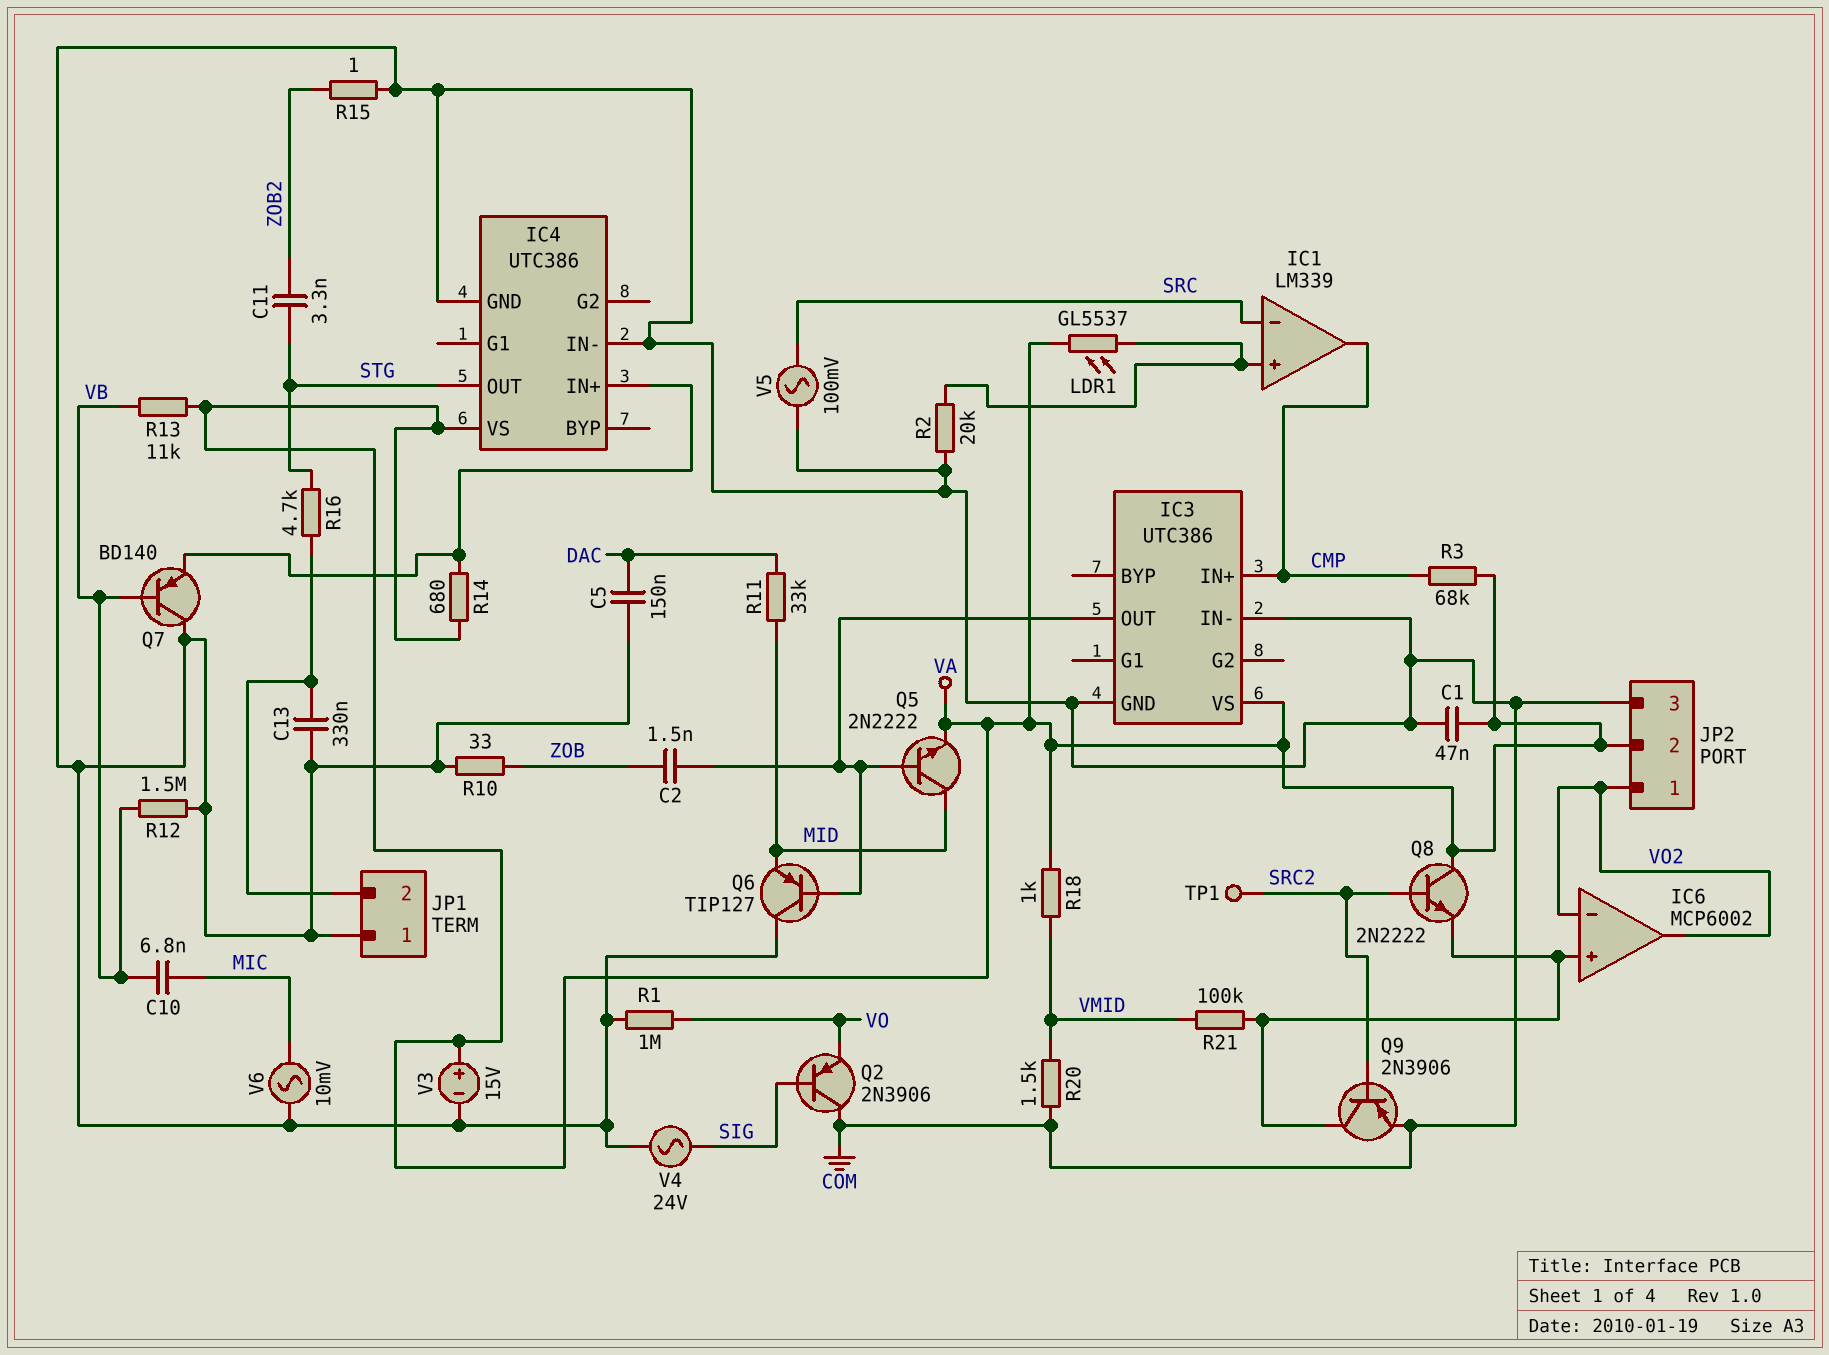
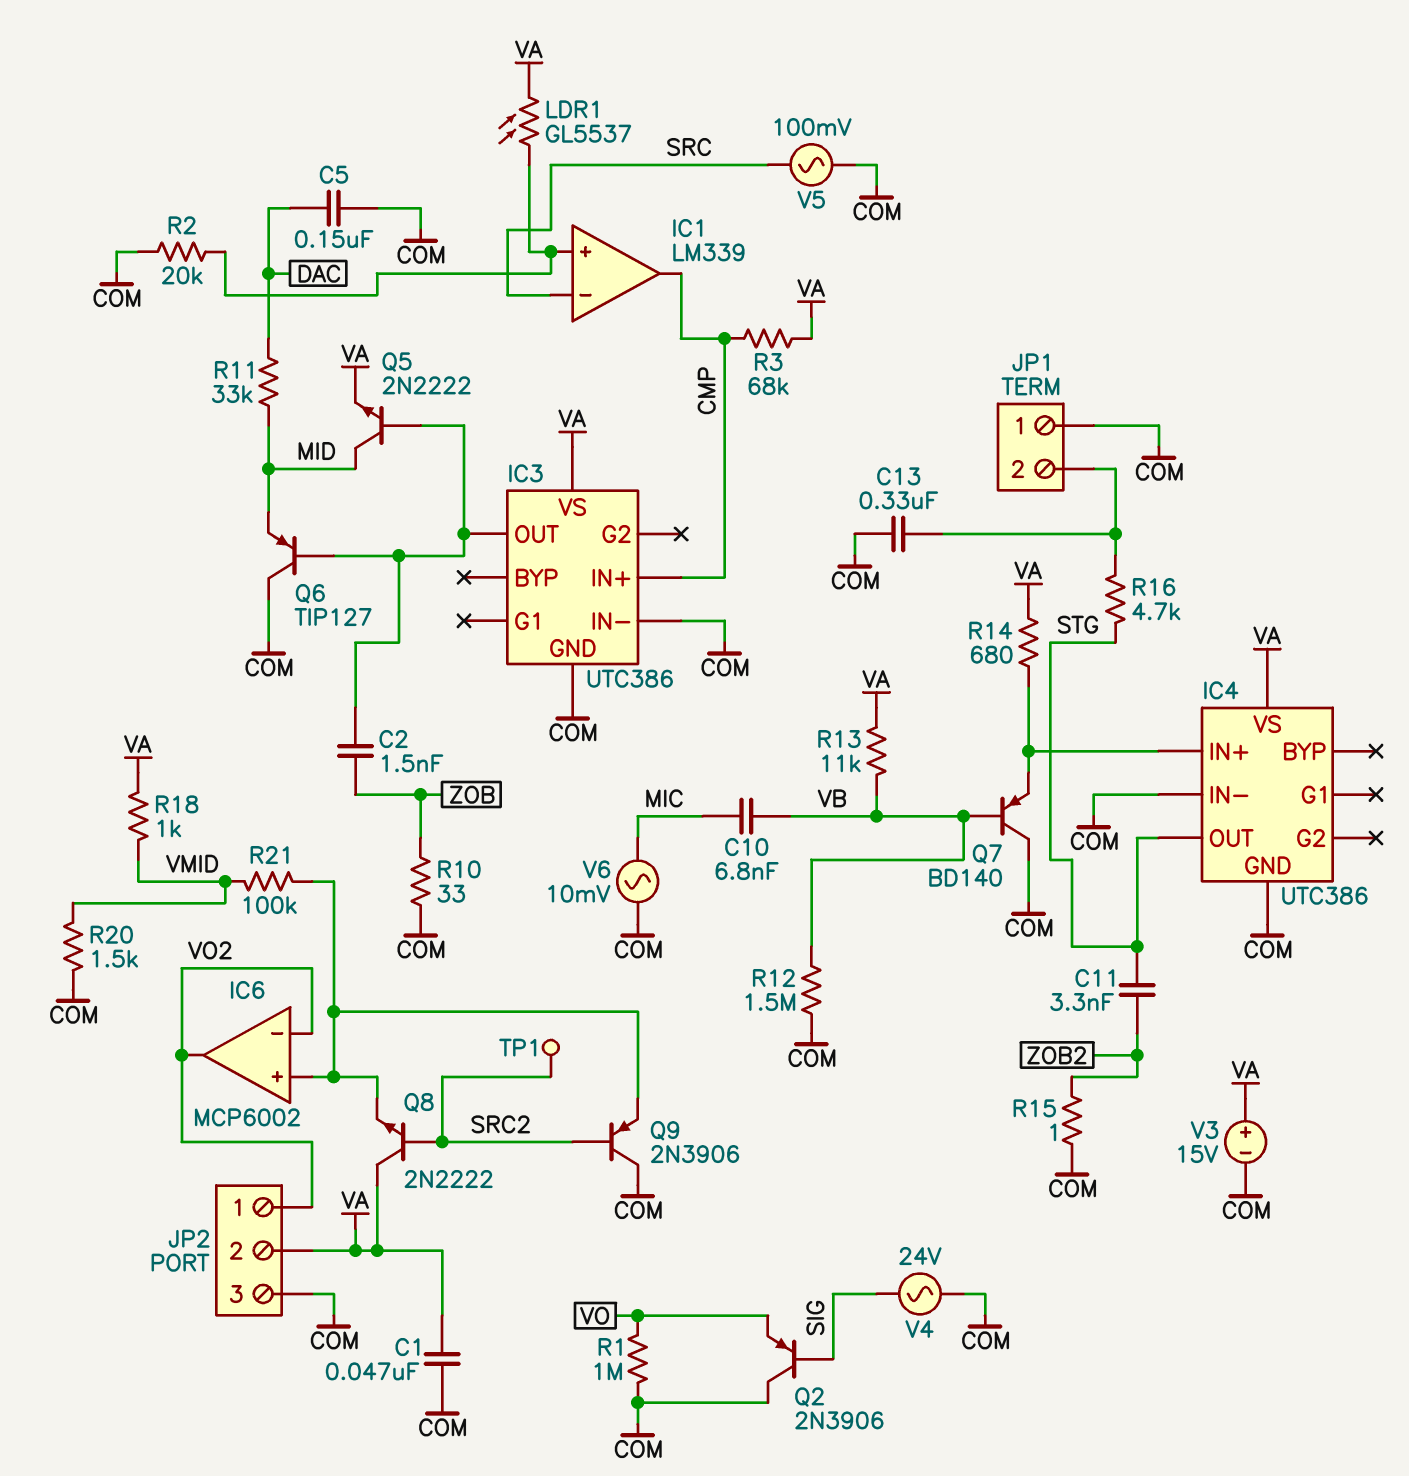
Q9: PNP 2N3906 (B SRC2, C IC6/in+, E COM) -> PNP 2N3906 (B SRC2, C COM, E IC6/in+)

